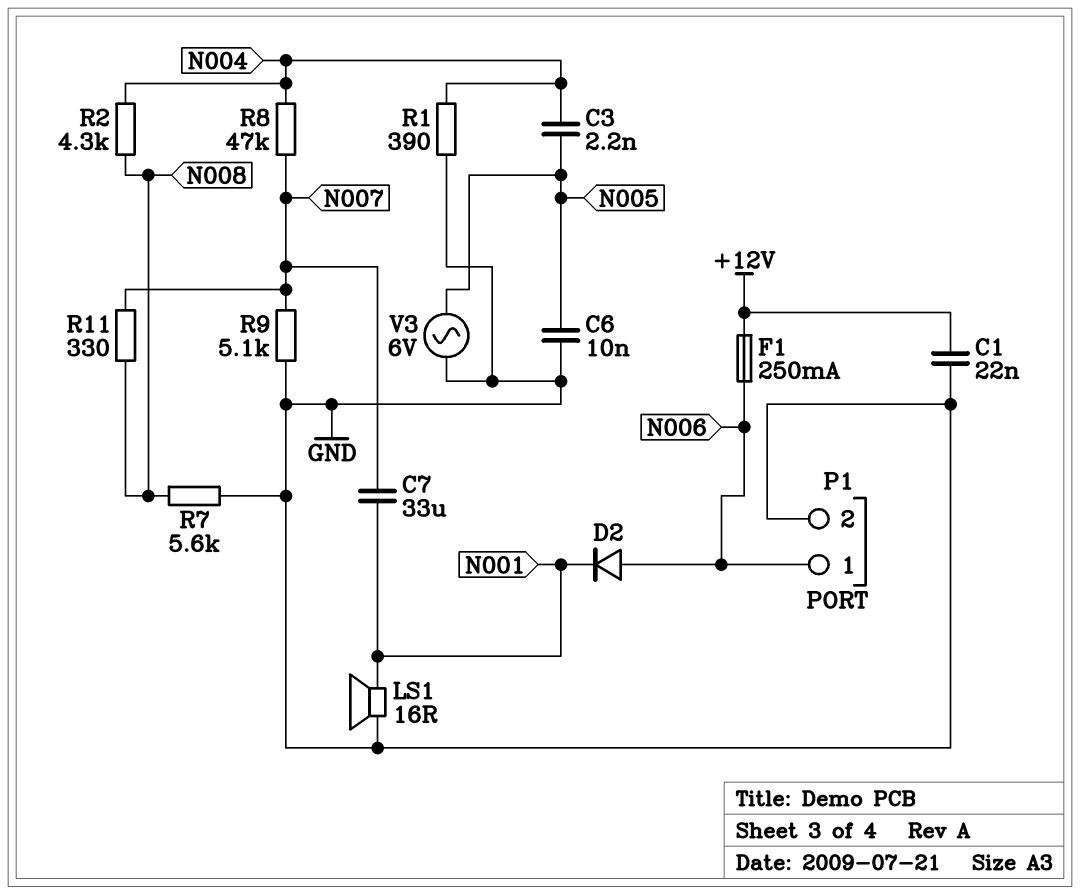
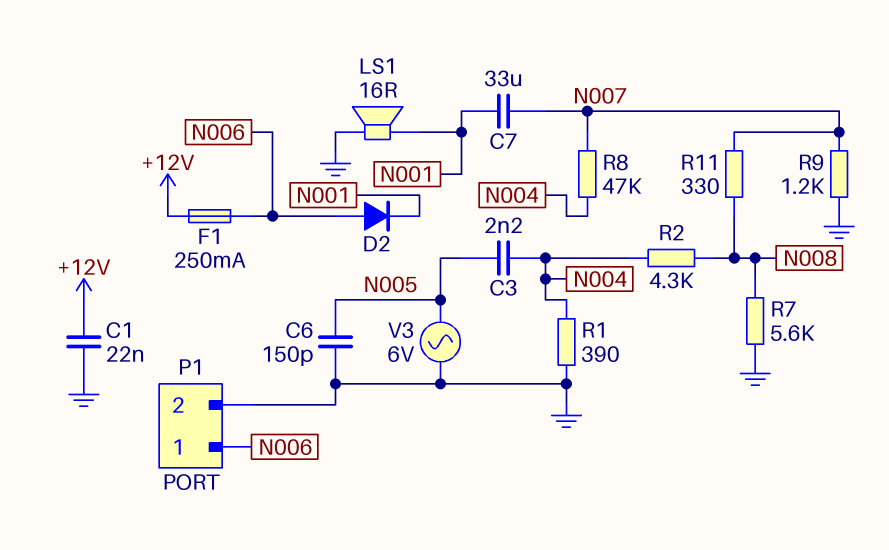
C6: 10nF (GND, N005) -> 150pF (GND, N005)
R9: 5.1k (GND, N007) -> 1.2k (GND, N007)

